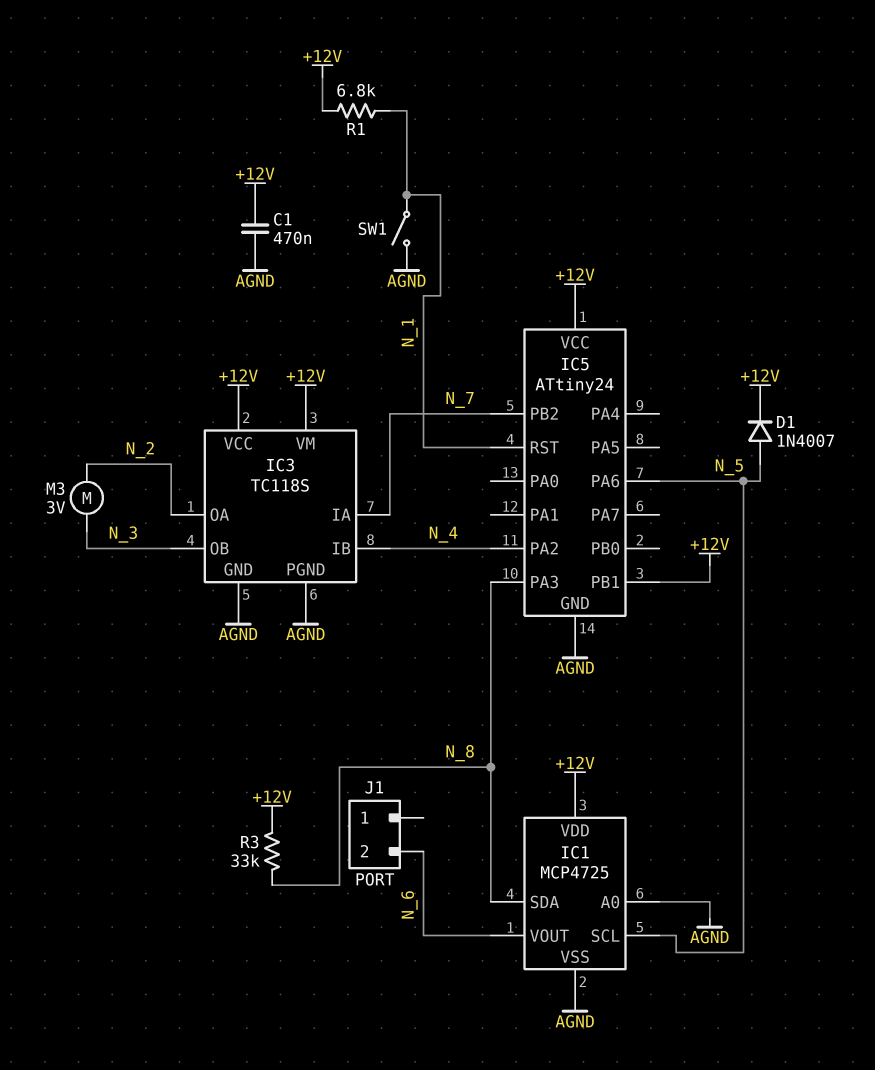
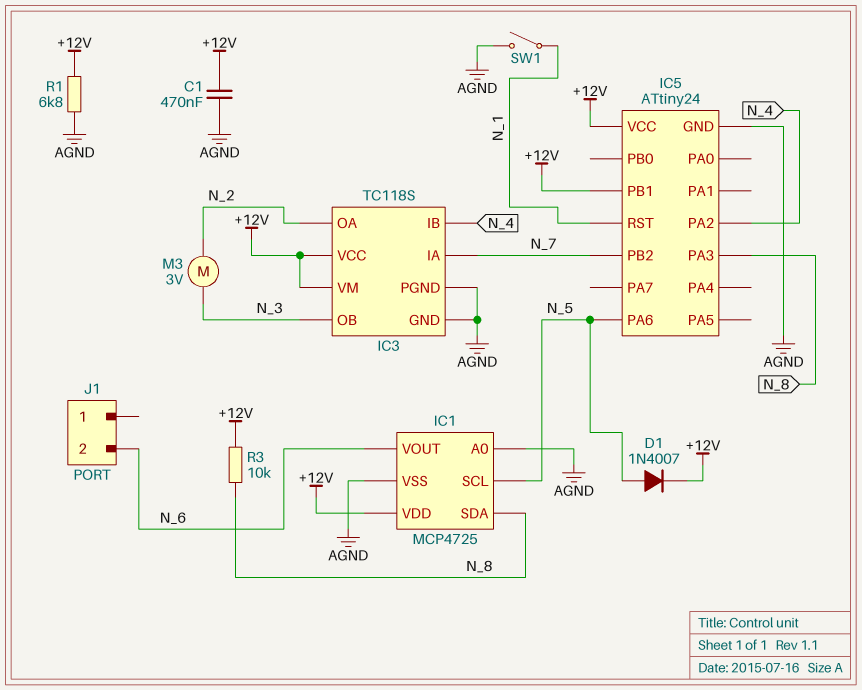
R1: 6.8k (+12V, N_1) -> 6.8k (+12V, AGND)
R3: 33k (+12V, N_8) -> 10k (+12V, N_8)

